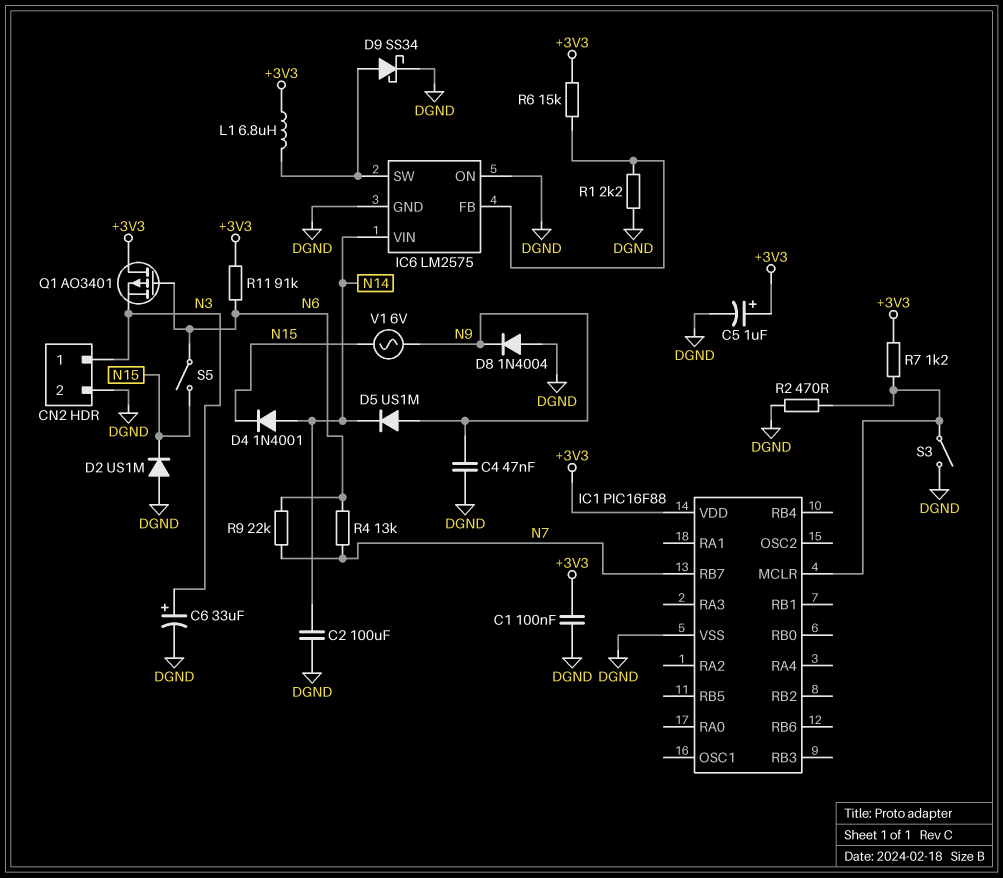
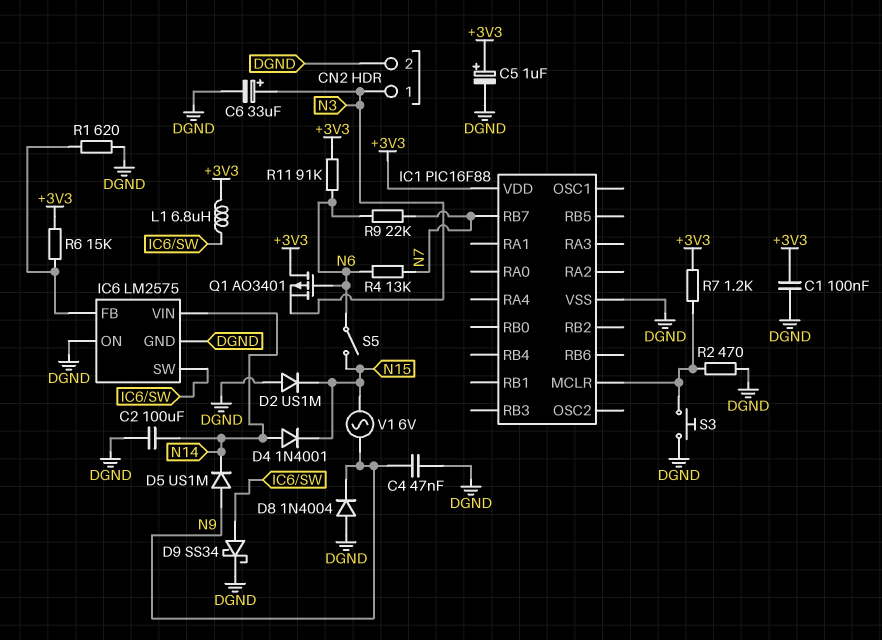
R1: 2.2k (DGND, IC6/FB) -> 620 (DGND, IC6/FB)
S3: switch (DGND, IC1/MCLR) -> button (DGND, IC1/MCLR)

